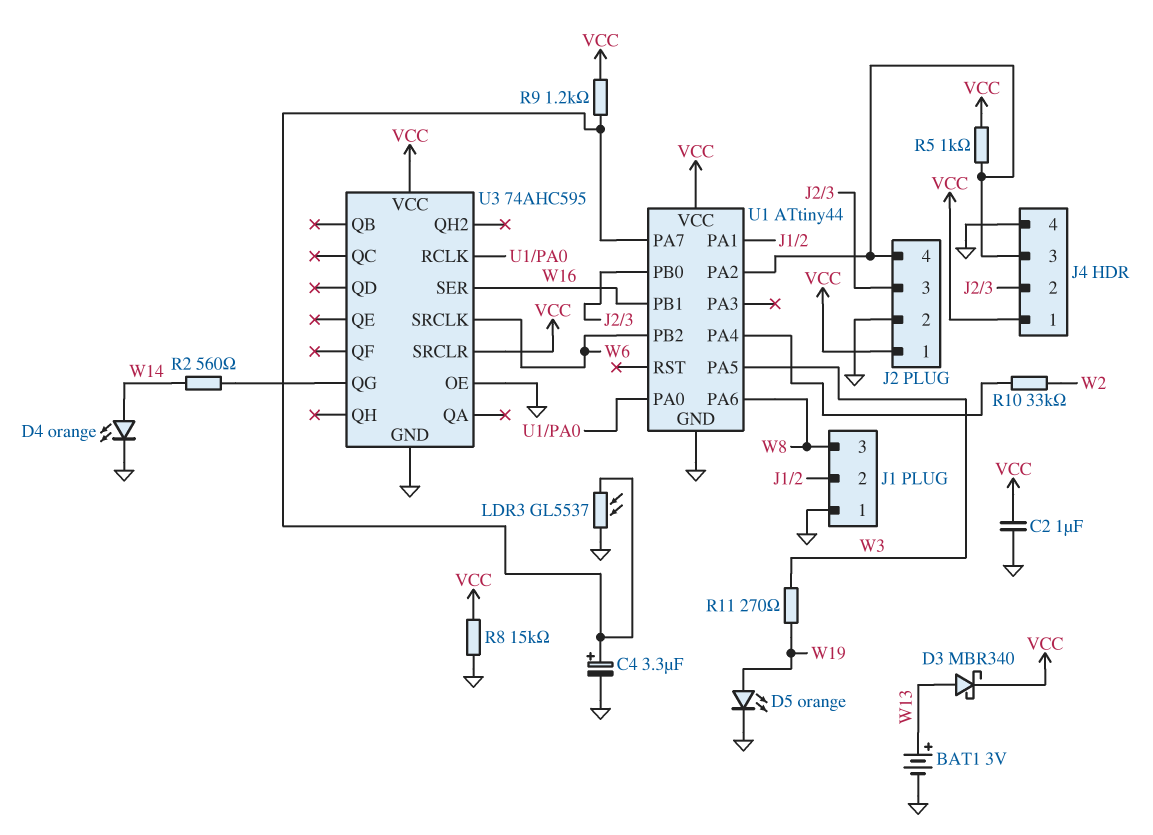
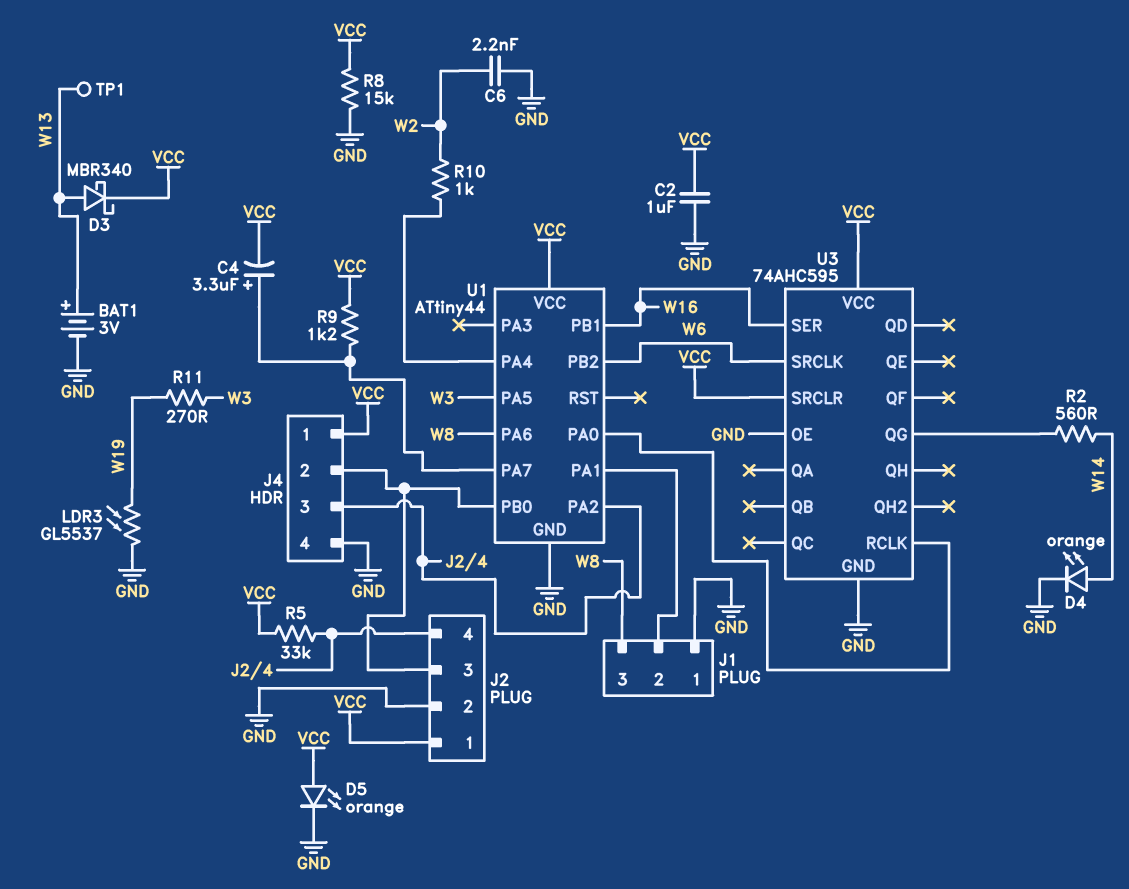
C4: 3.3uF (plus U1/PA7, minus GND) -> 3.3uF (plus U1/PA7, minus VCC)
C6: none -> 2.2nF (GND, W2)
D5: LED orange (A W19, K GND) -> LED orange (A VCC, K GND)
LDR3: GL5537 (GND, U1/PA7) -> GL5537 (GND, W19)
R5: 1k (J2/4, VCC) -> 33k (J2/4, VCC)
R10: 33k (U1/PA4, W2) -> 1k (U1/PA4, W2)
TP1: none -> test point (W13)

